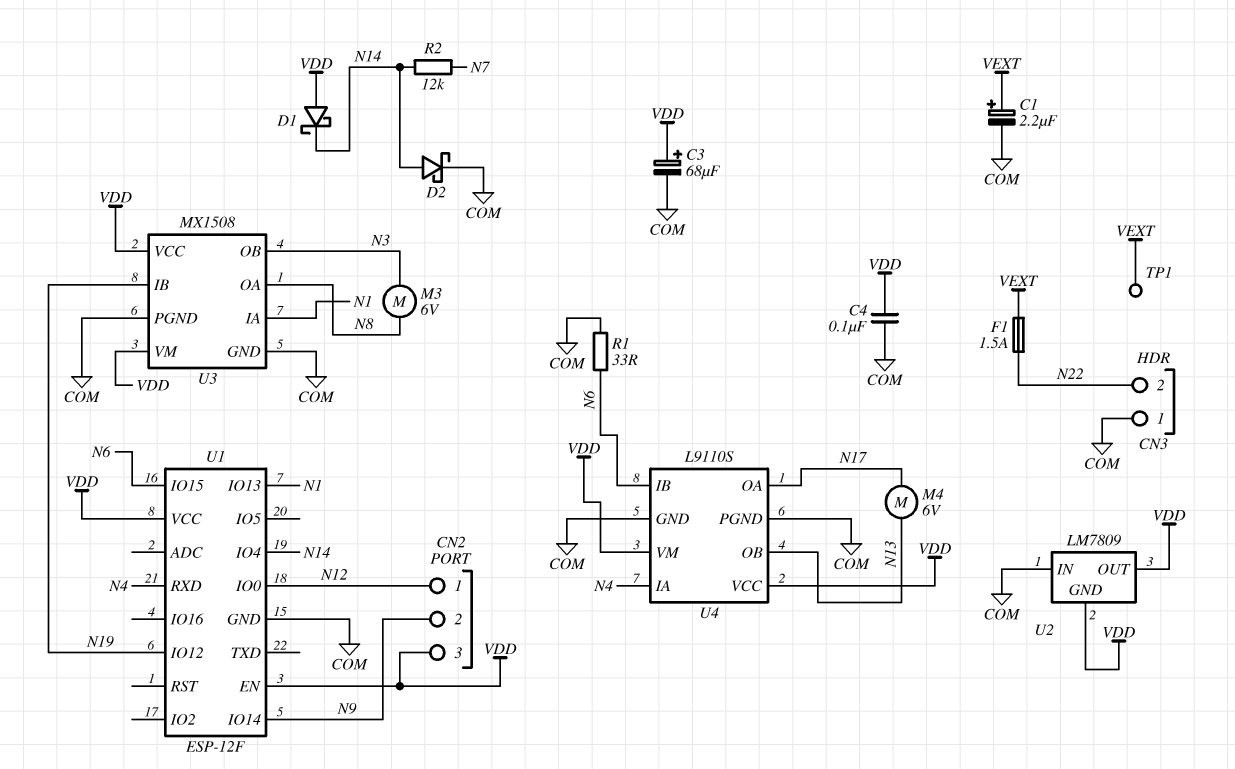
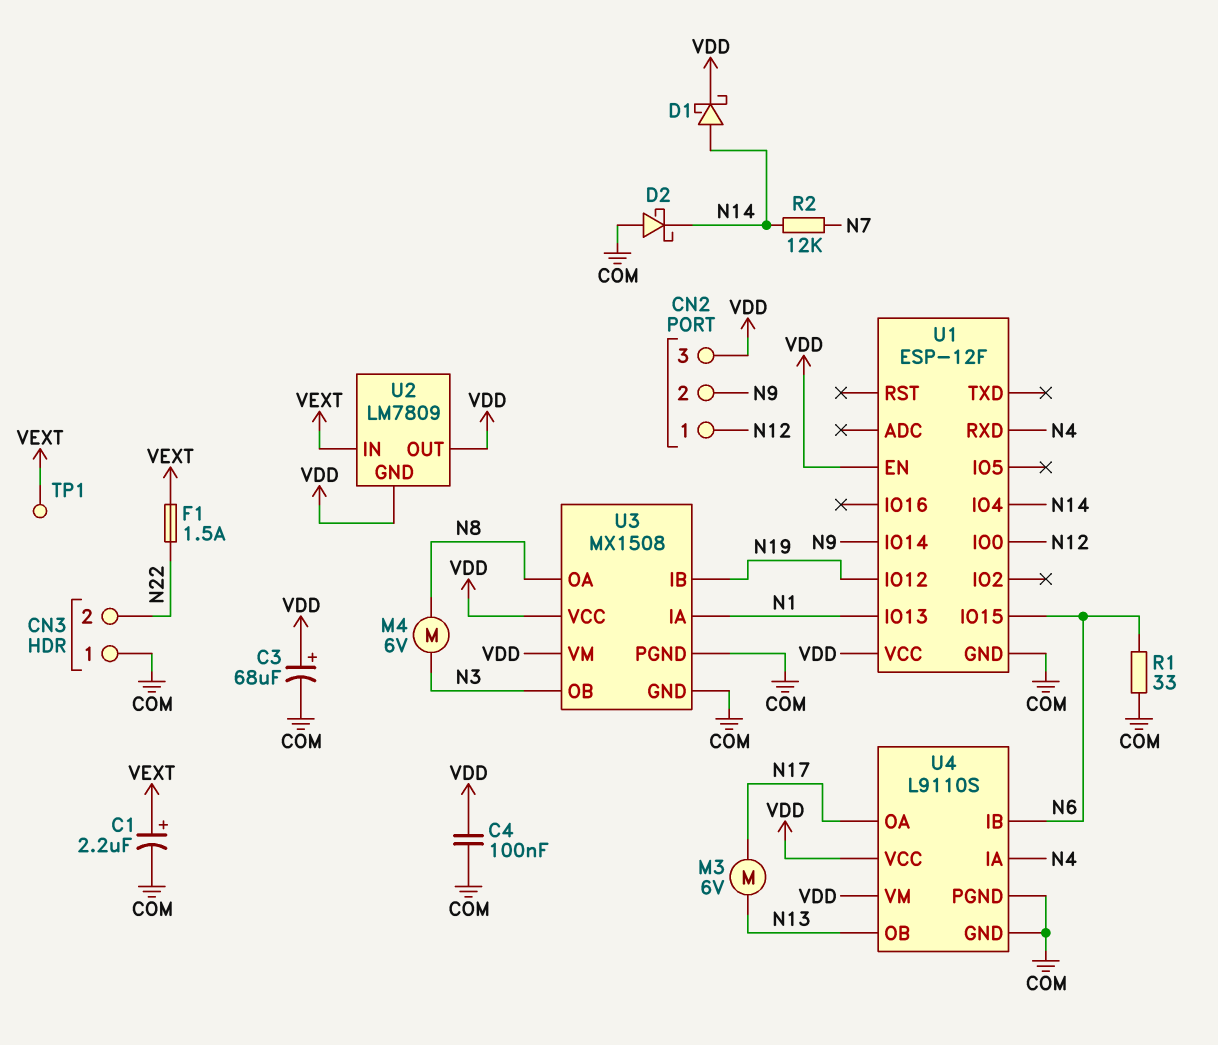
D1: schottky (A VDD, K N14) -> schottky (A N14, K VDD)
D2: schottky (A N14, K COM) -> schottky (A COM, K N14)
M3: motor 6V (N3, N8) -> motor 6V (N13, N17)
M4: motor 6V (N13, N17) -> motor 6V (N3, N8)
U2 pin IN: COM -> VEXT

